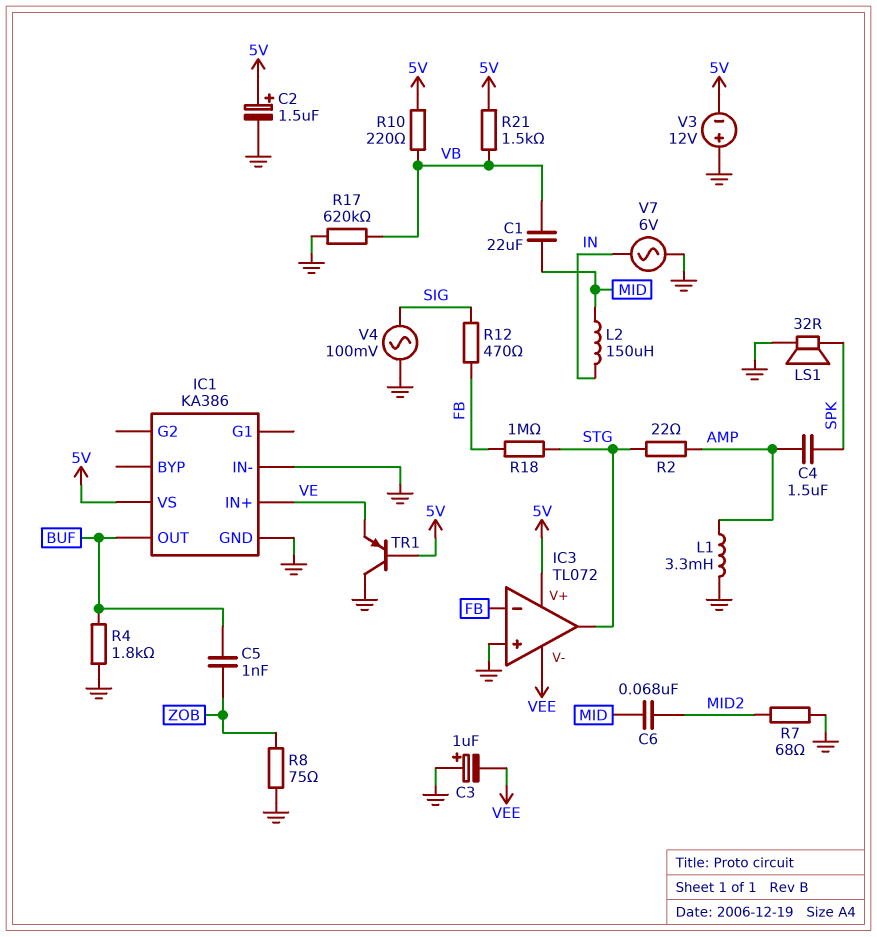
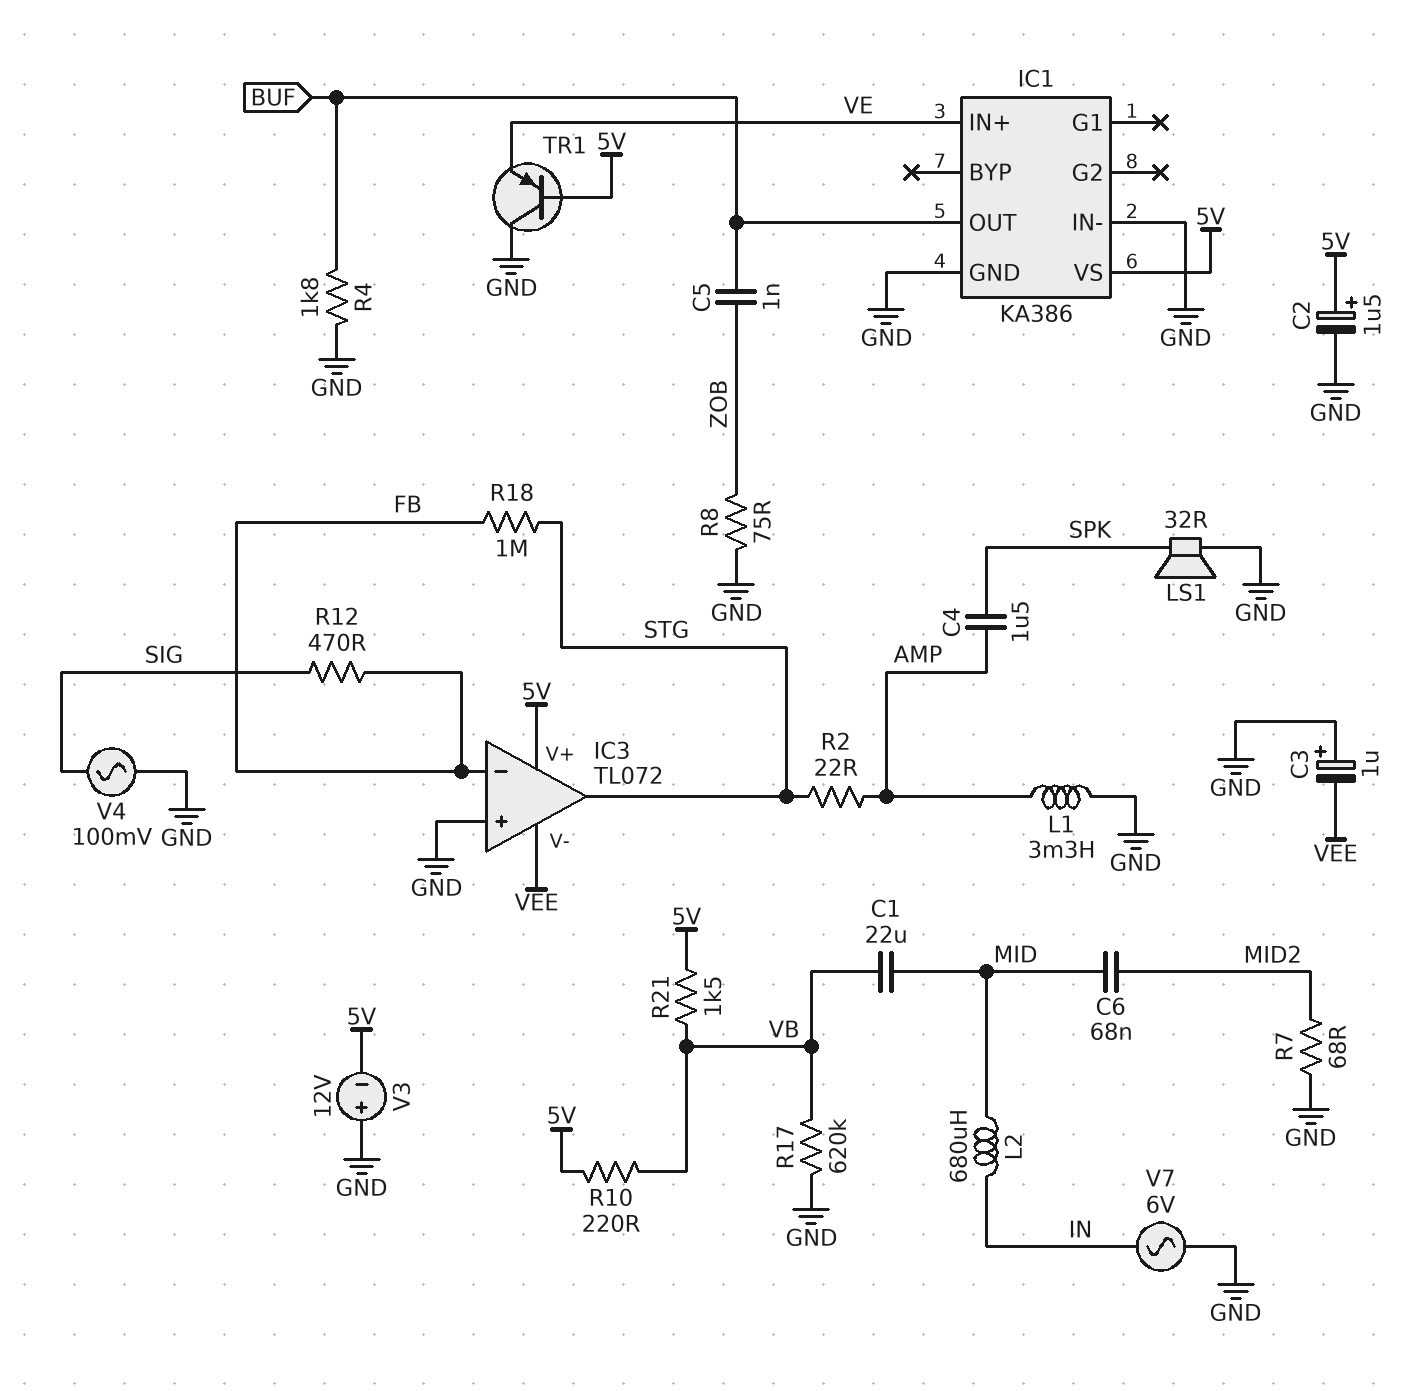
L2: 150uH (IN, MID) -> 680uH (IN, MID)

